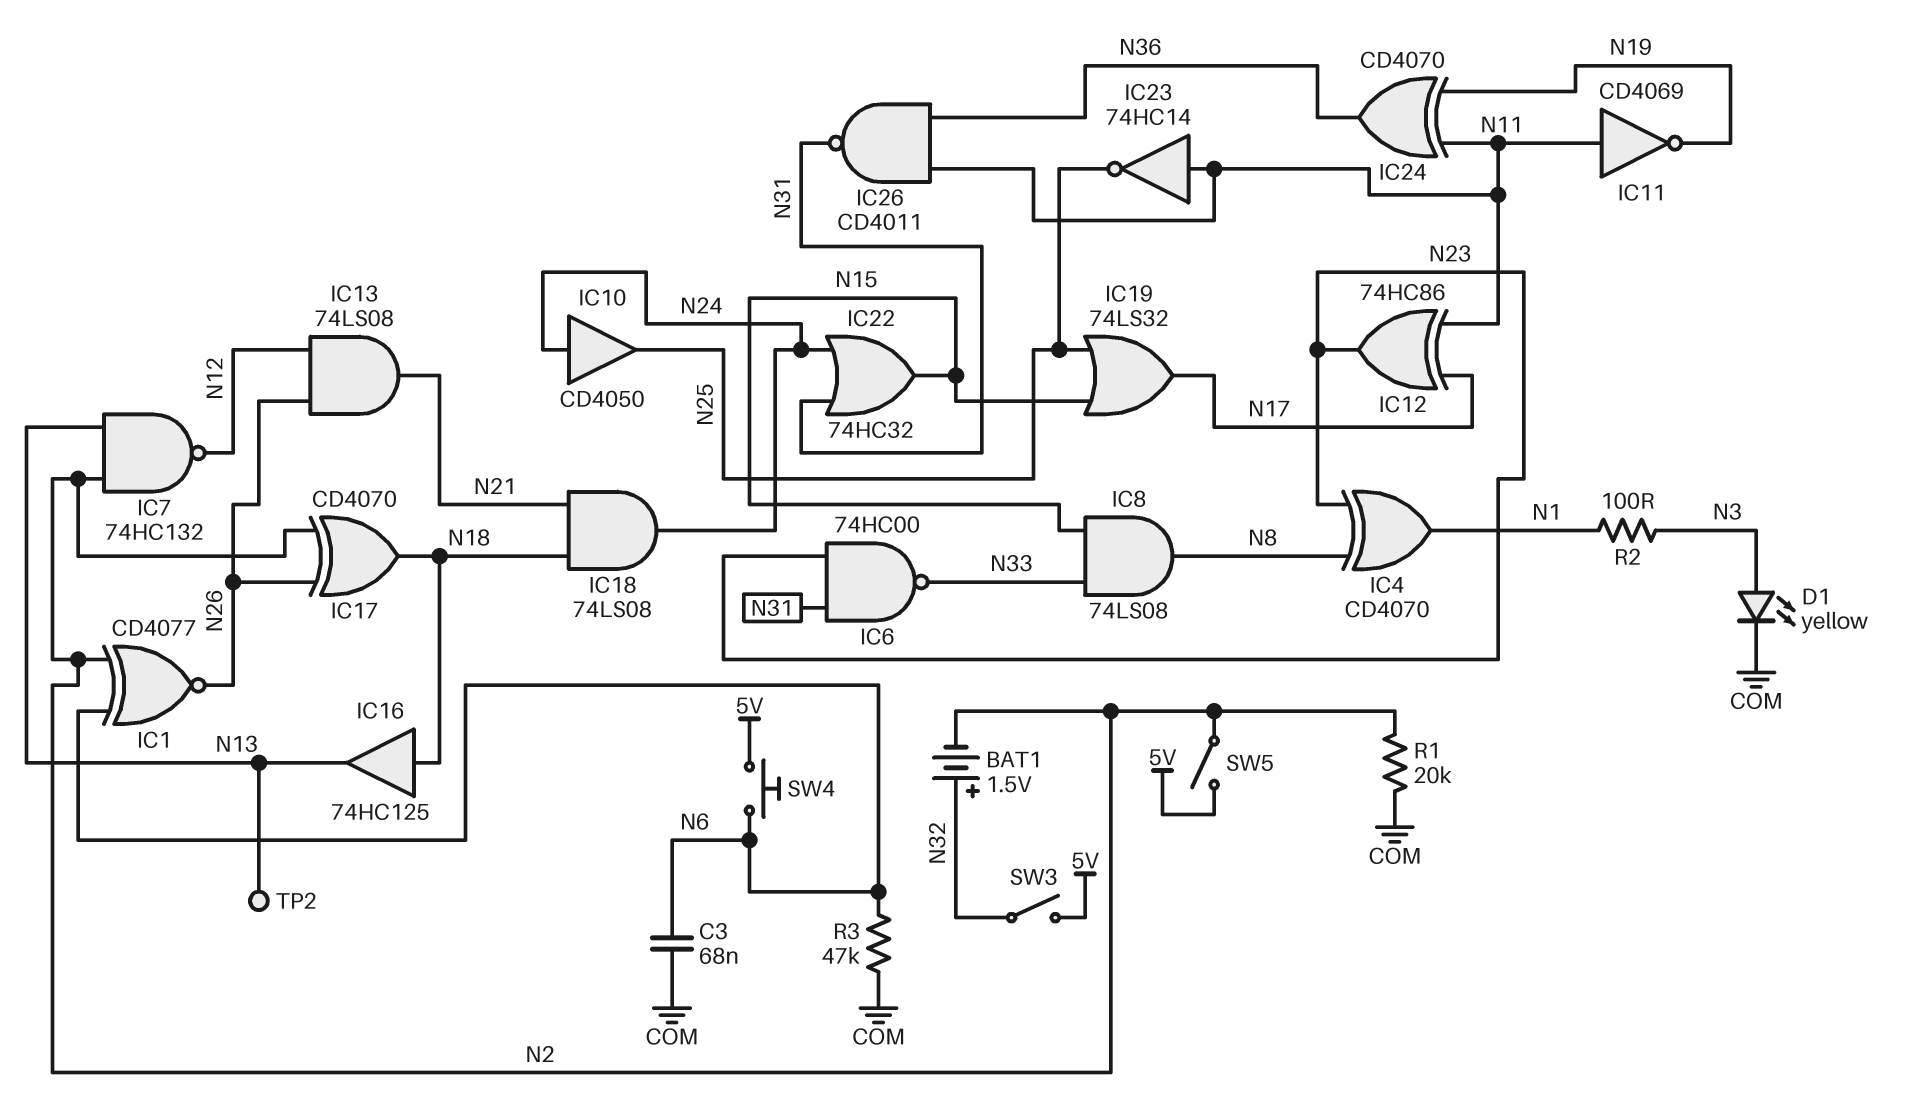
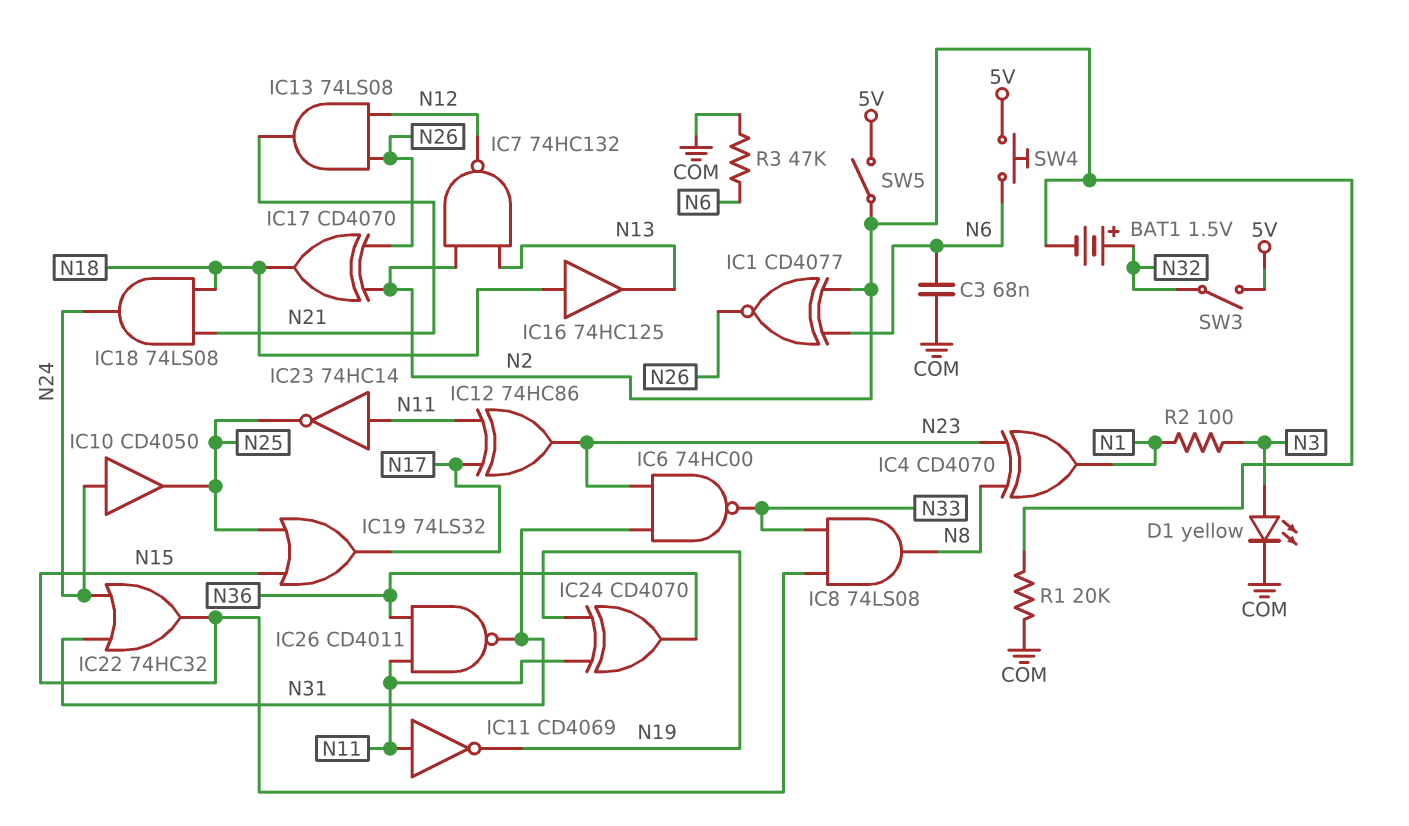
TP2: test point (N13) -> none

